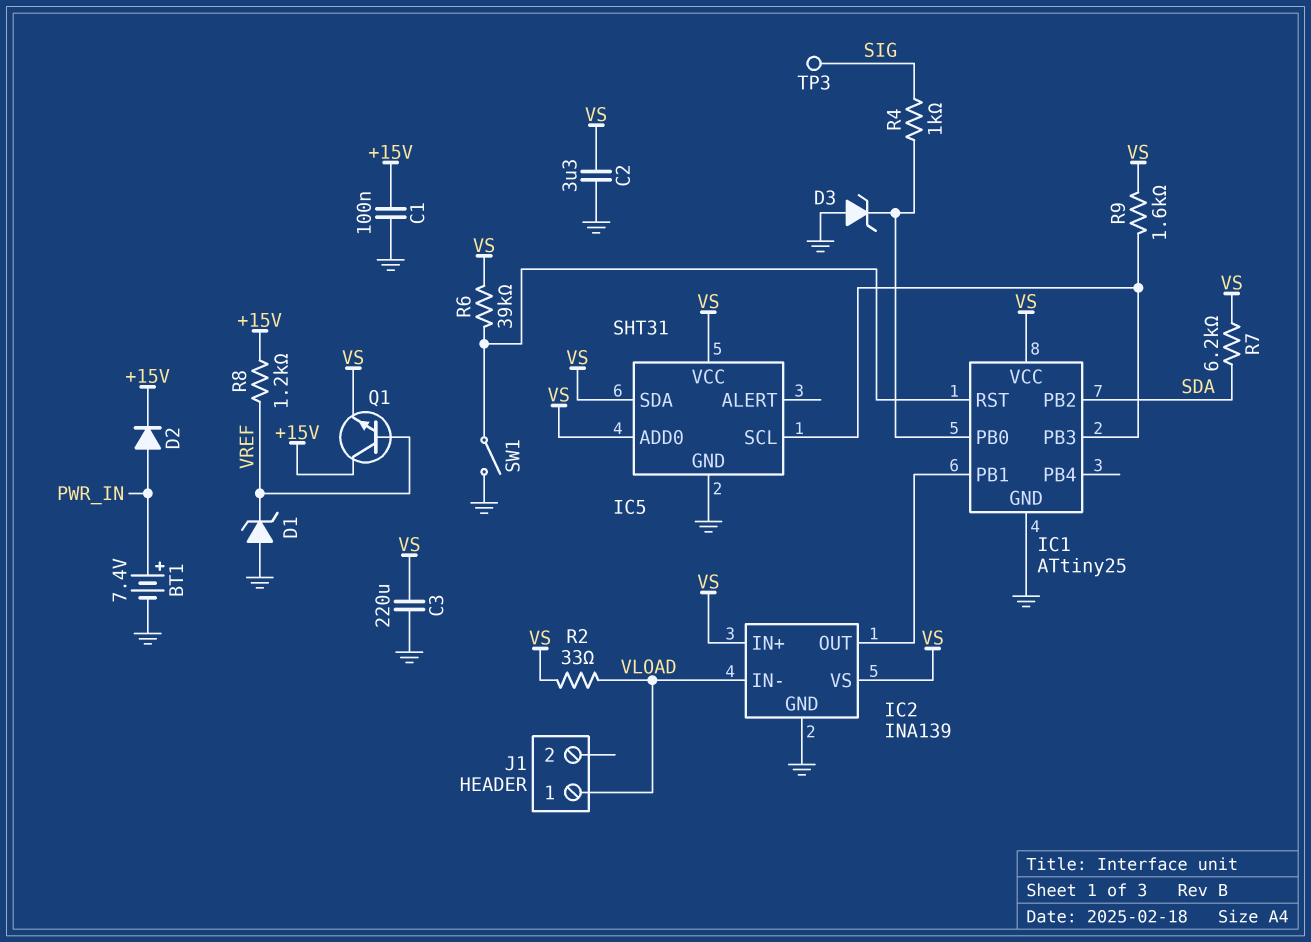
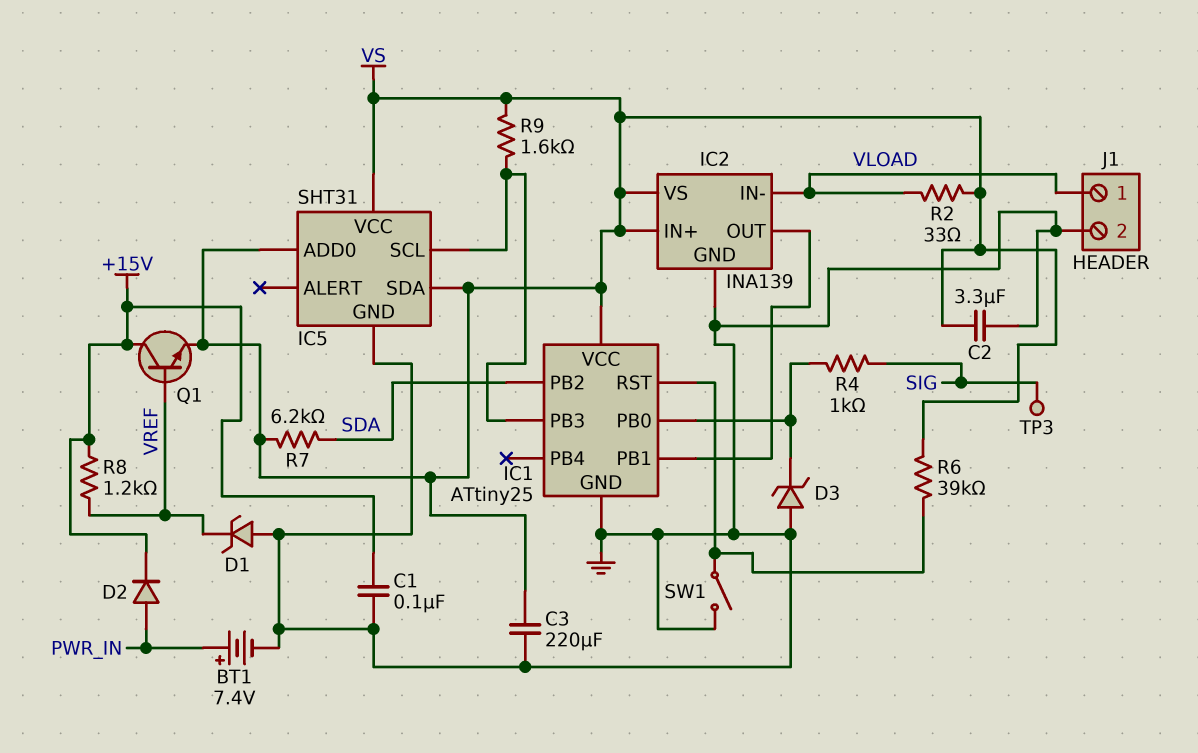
J1 pin 2: none -> GND

